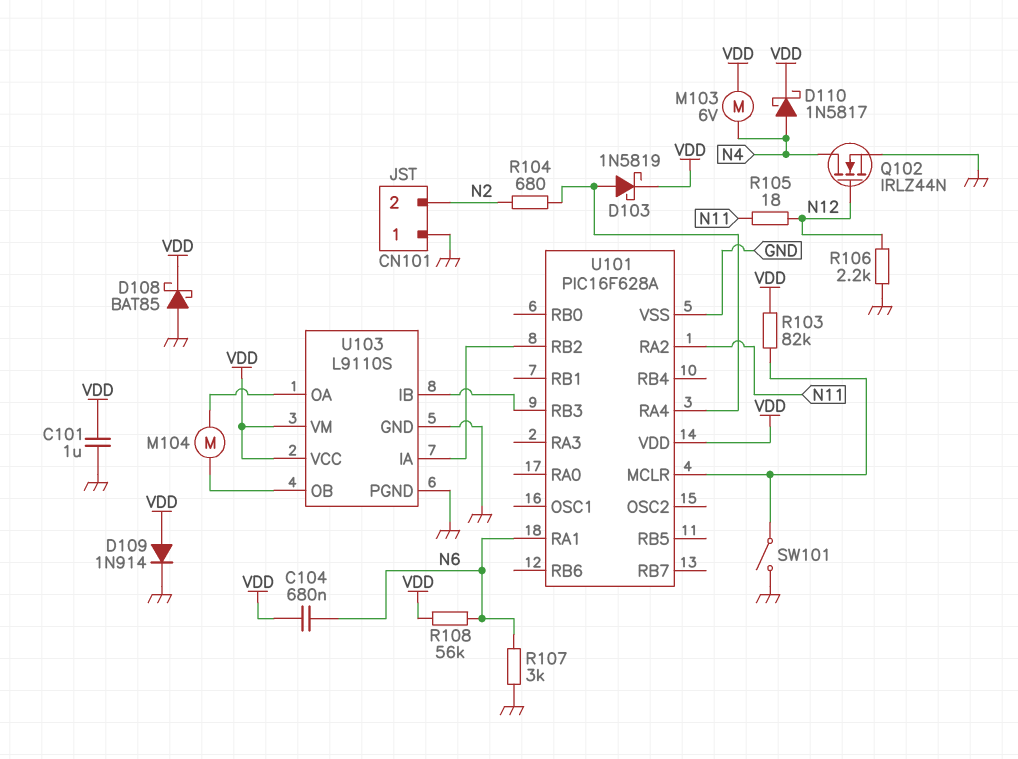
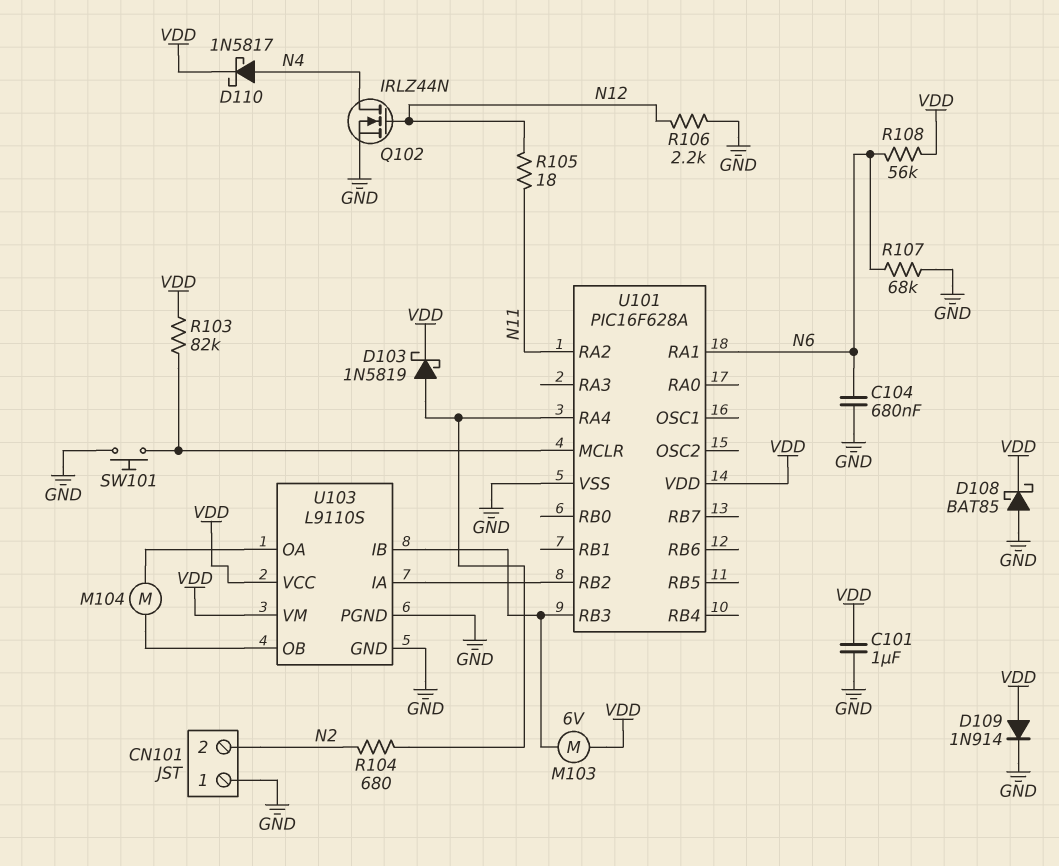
C104: 680nF (N6, VDD) -> 680nF (GND, N6)
M103: motor 6V (N4, VDD) -> motor 6V (U101/RB3, VDD)
R107: 3k (GND, N6) -> 68k (GND, N6)
SW101: switch (GND, U101/MCLR) -> button (GND, U101/MCLR)

